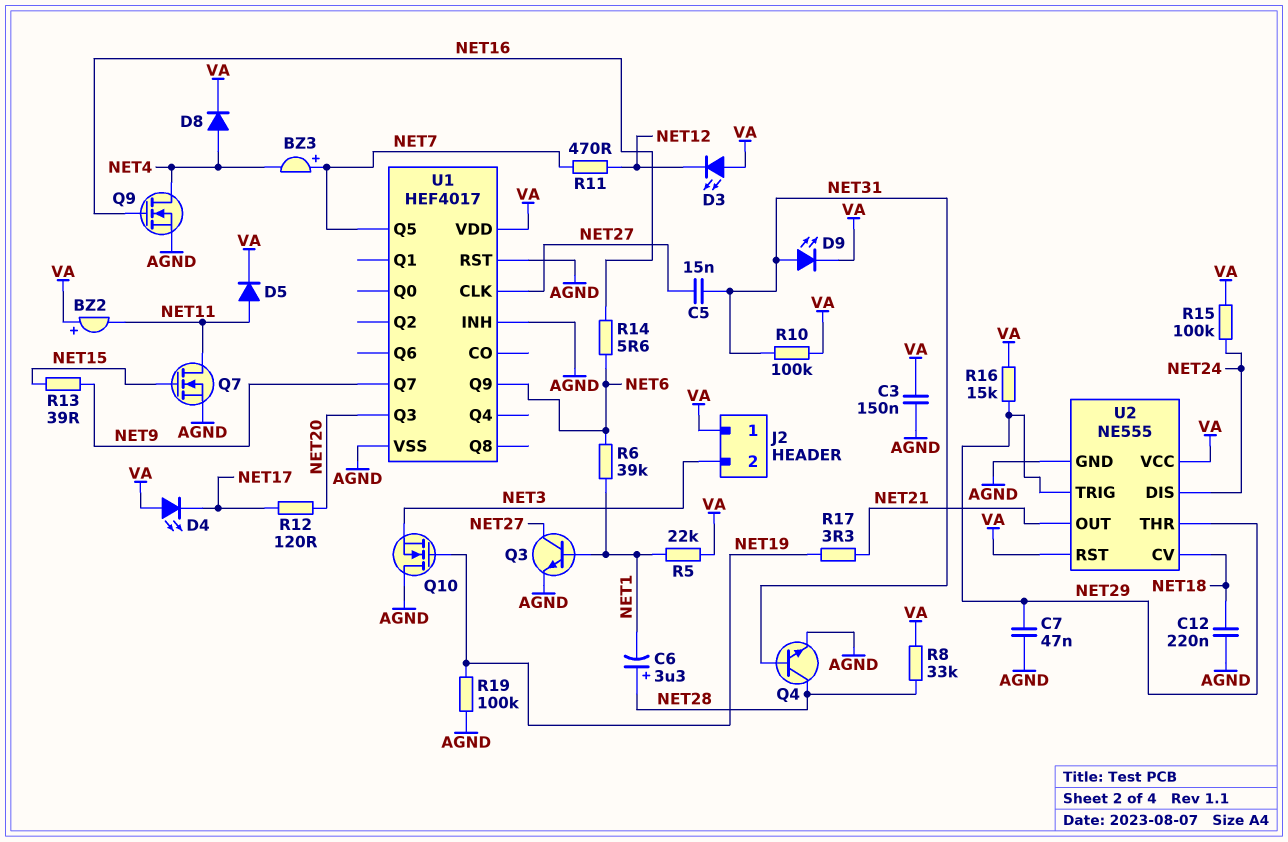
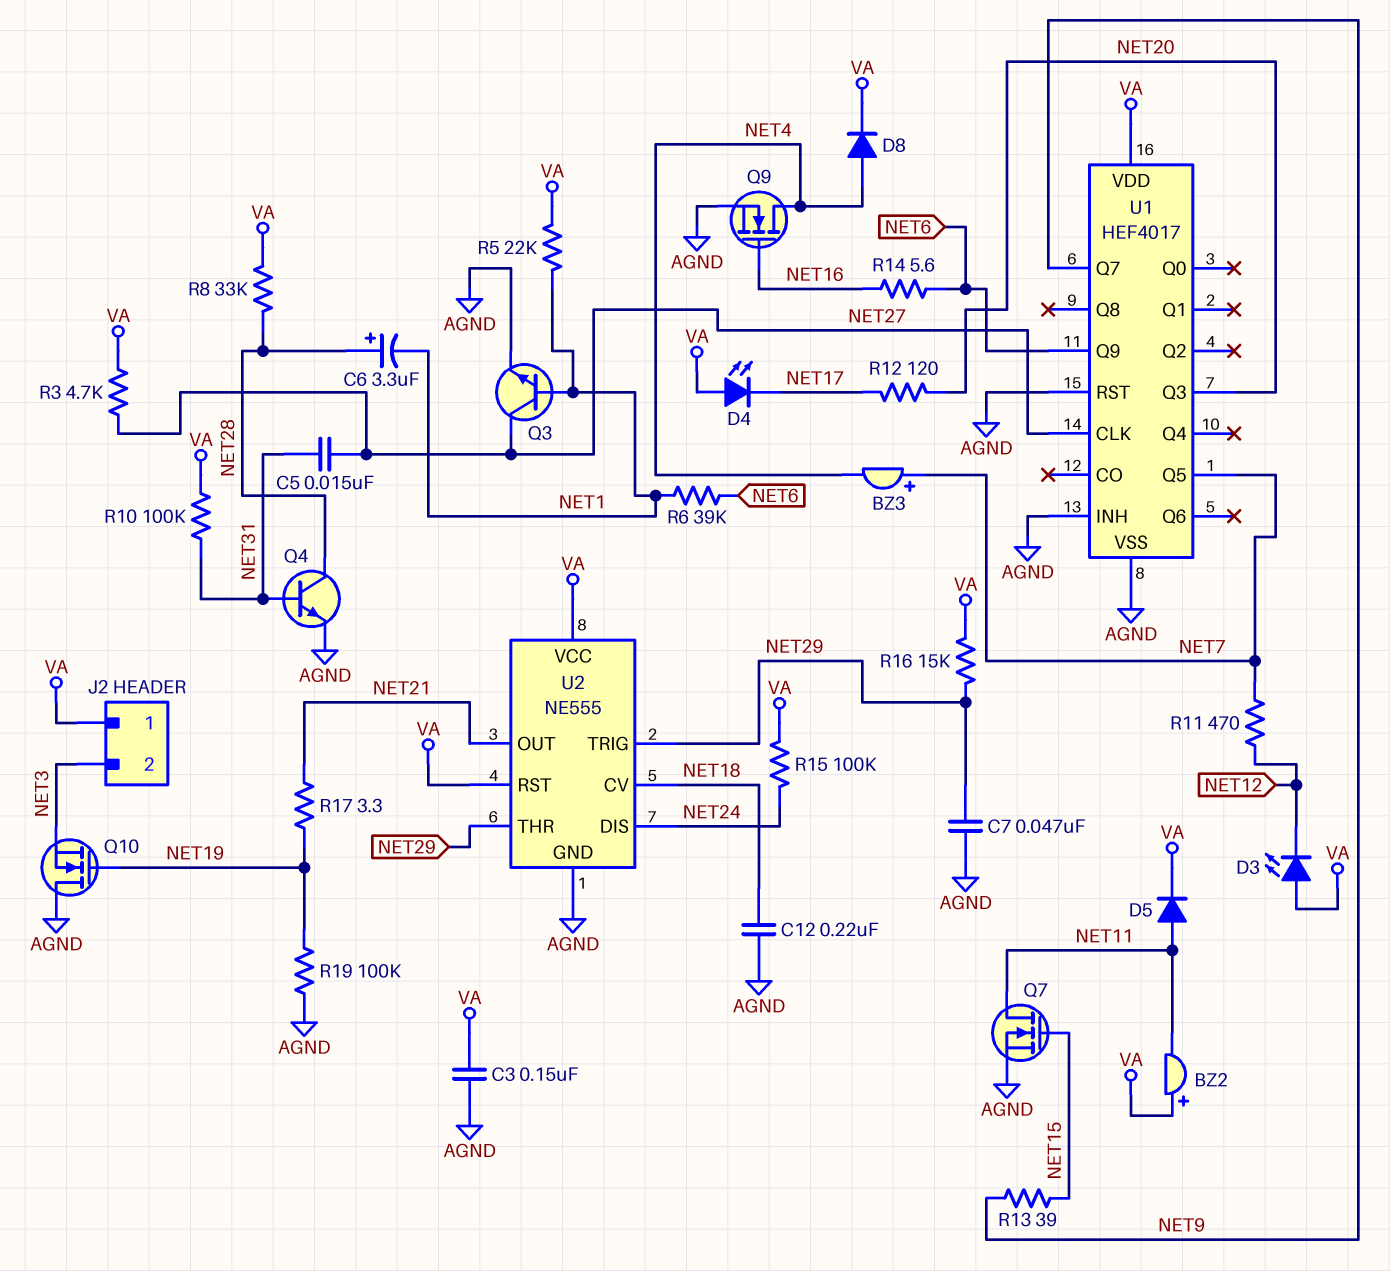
D9: LED (A NET31, K VA) -> none
R3: none -> 4.7k (NET27, VA)

